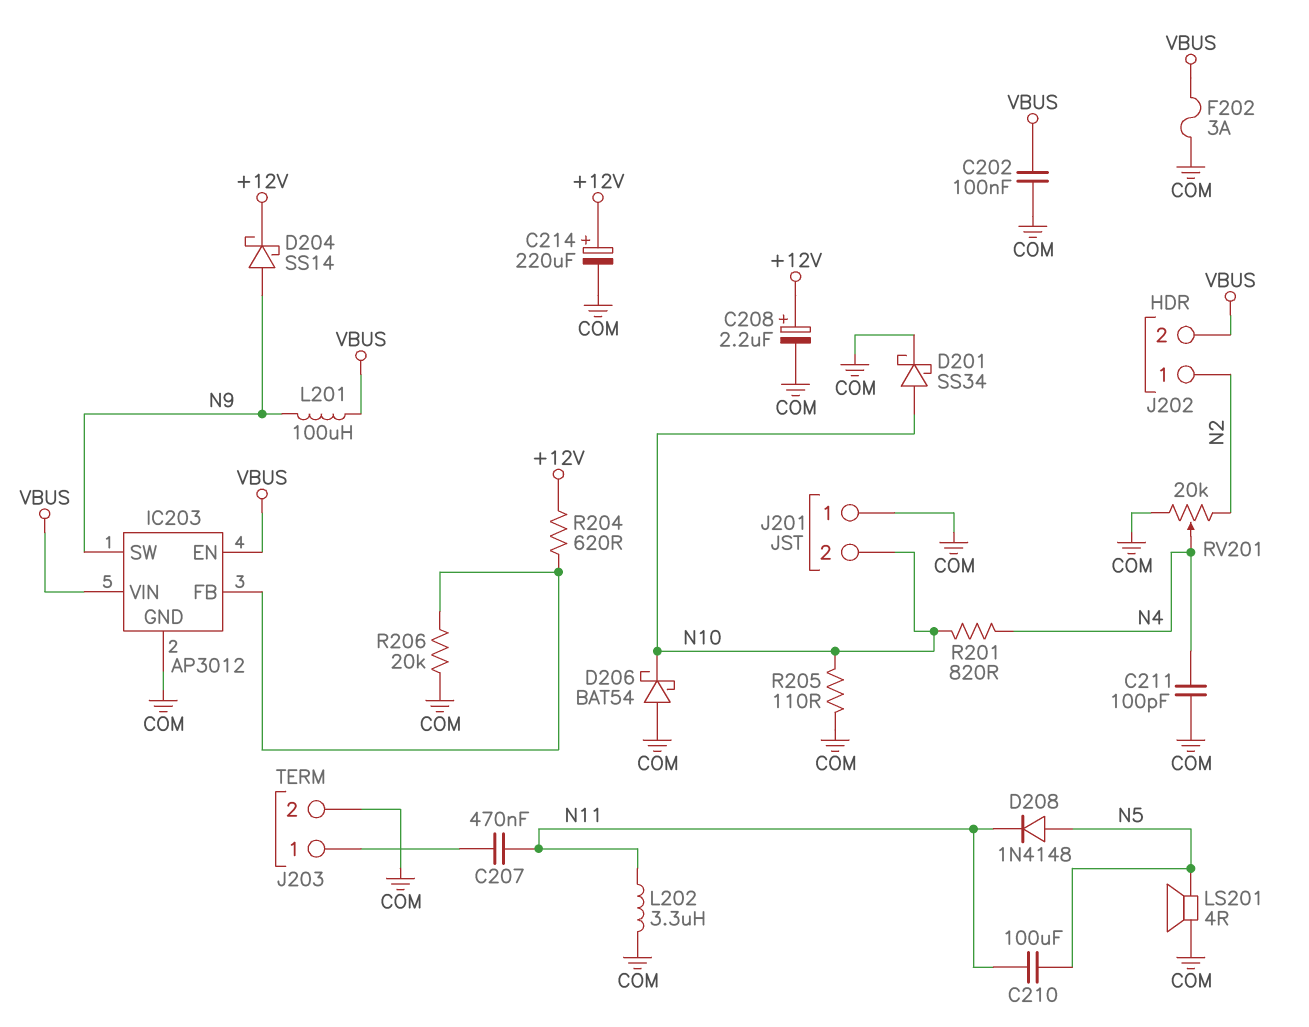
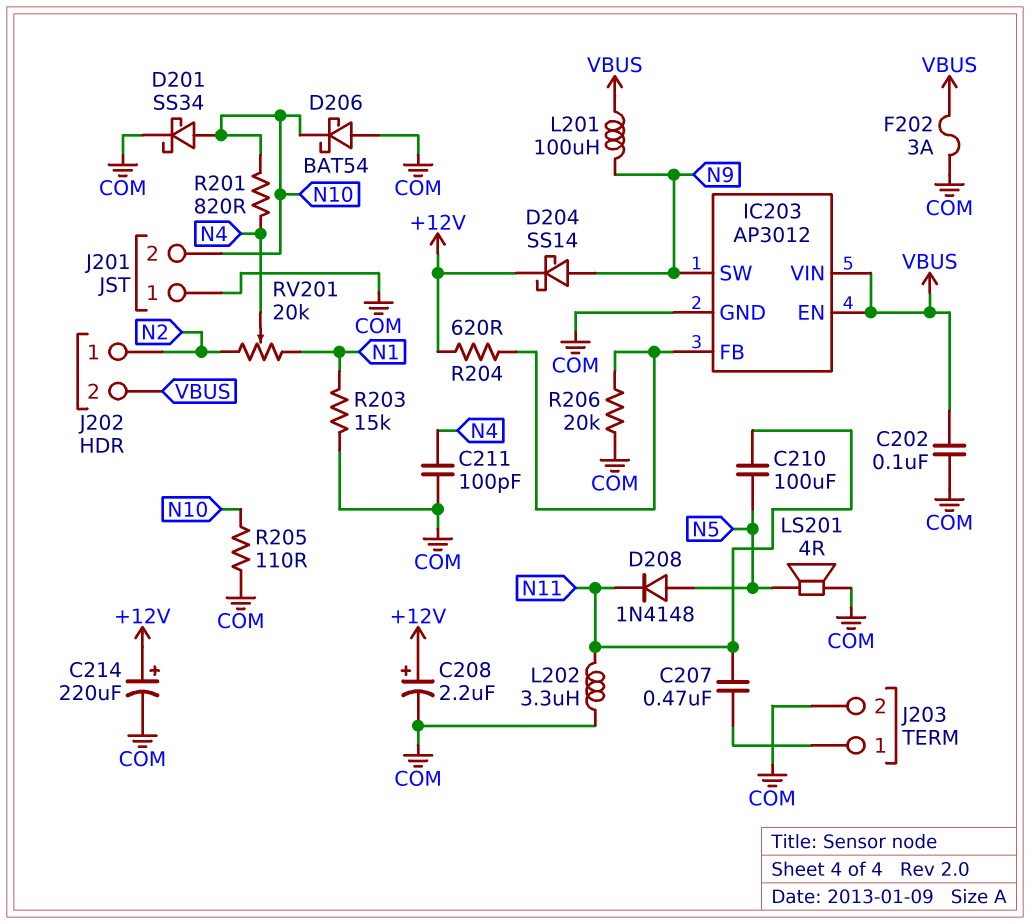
R203: none -> 15k (COM, N1)
RV201: 20k (COM, N2, wiper N4) -> 20k (N1, N2, wiper N4)

